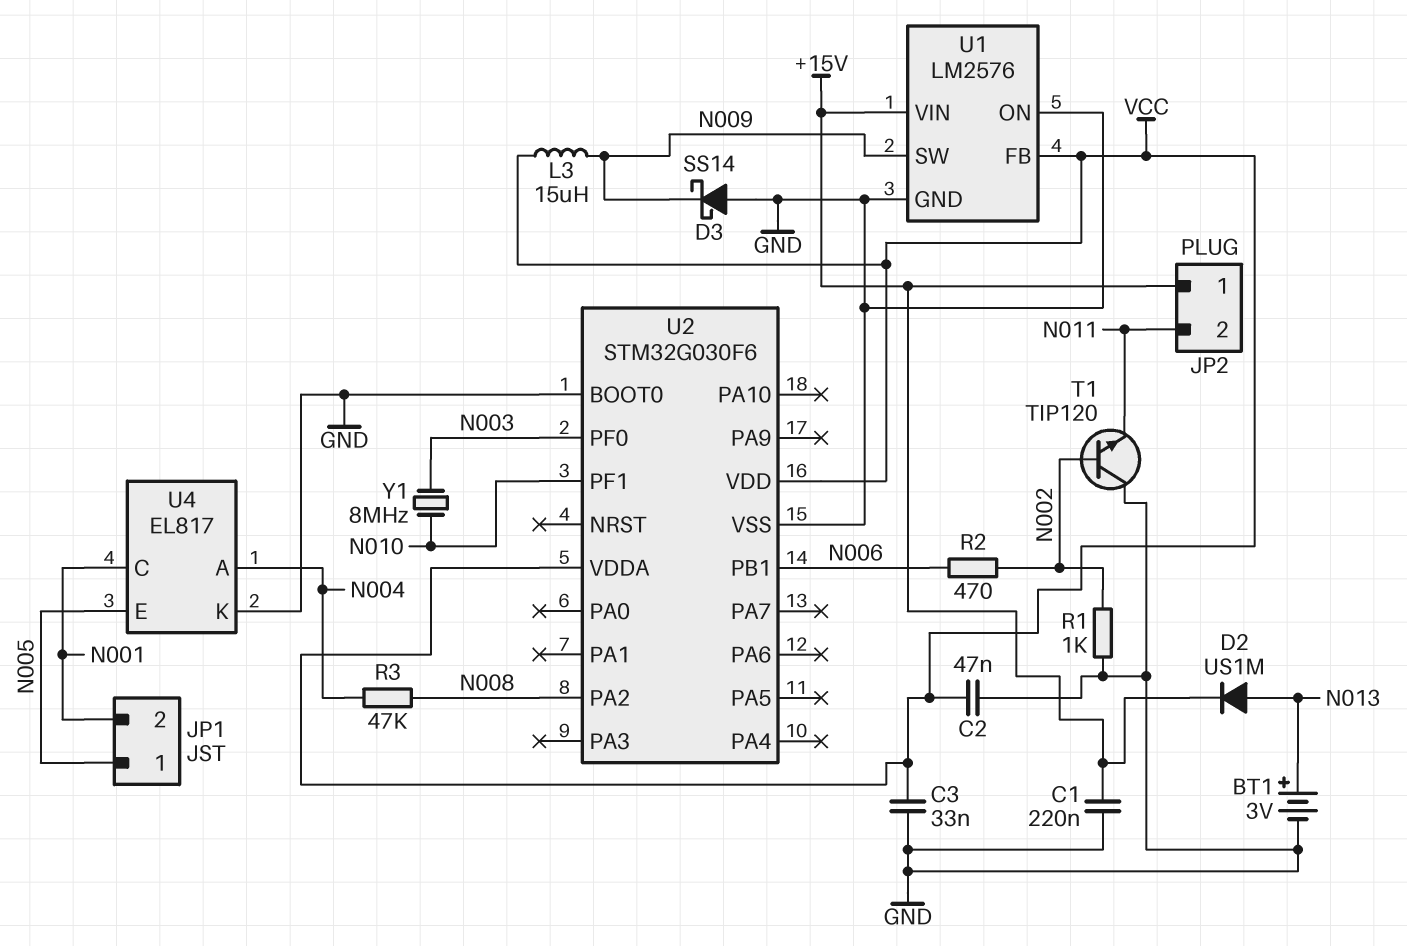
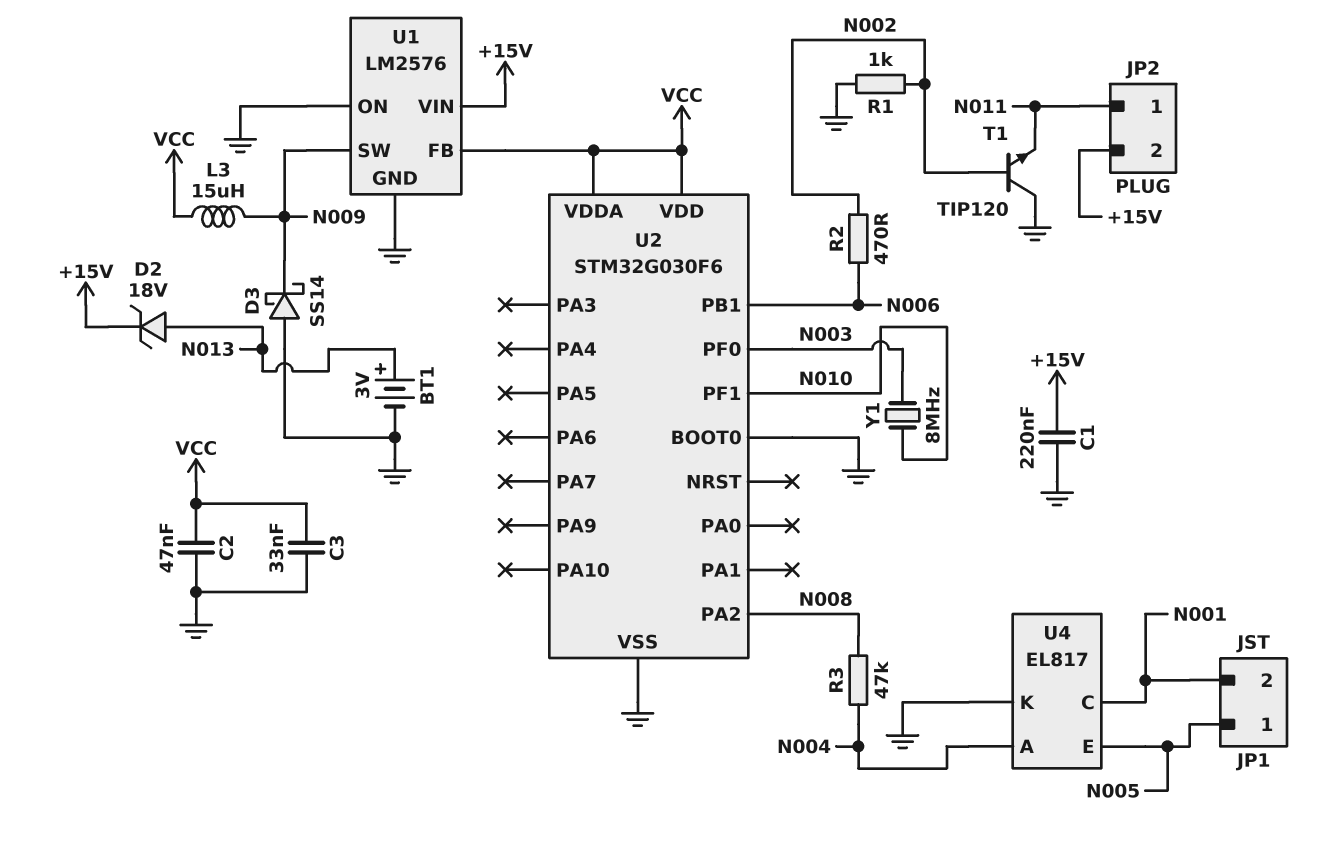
D2: diode US1M (A N013, K +15V) -> zener 18V (A N013, K +15V)
JP2 pin 1: +15V -> N011
JP2 pin 2: N011 -> +15V

